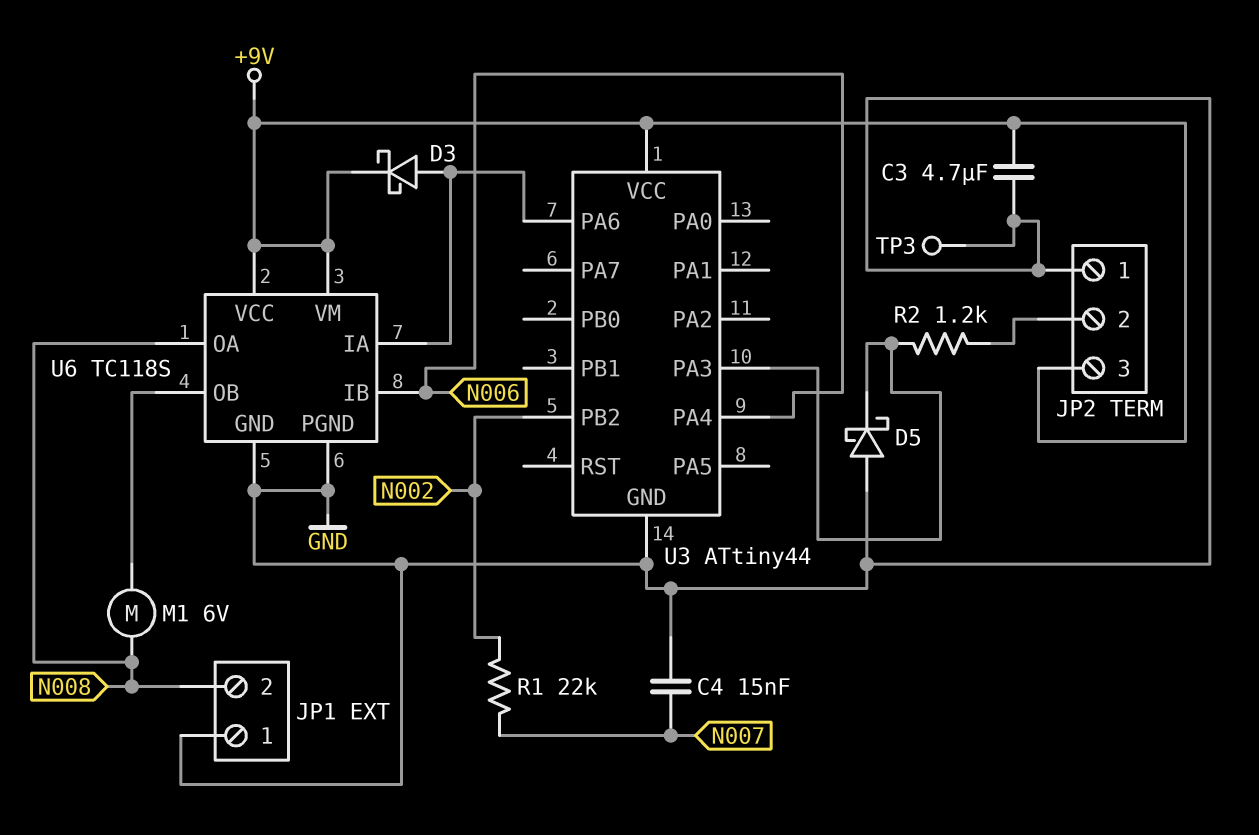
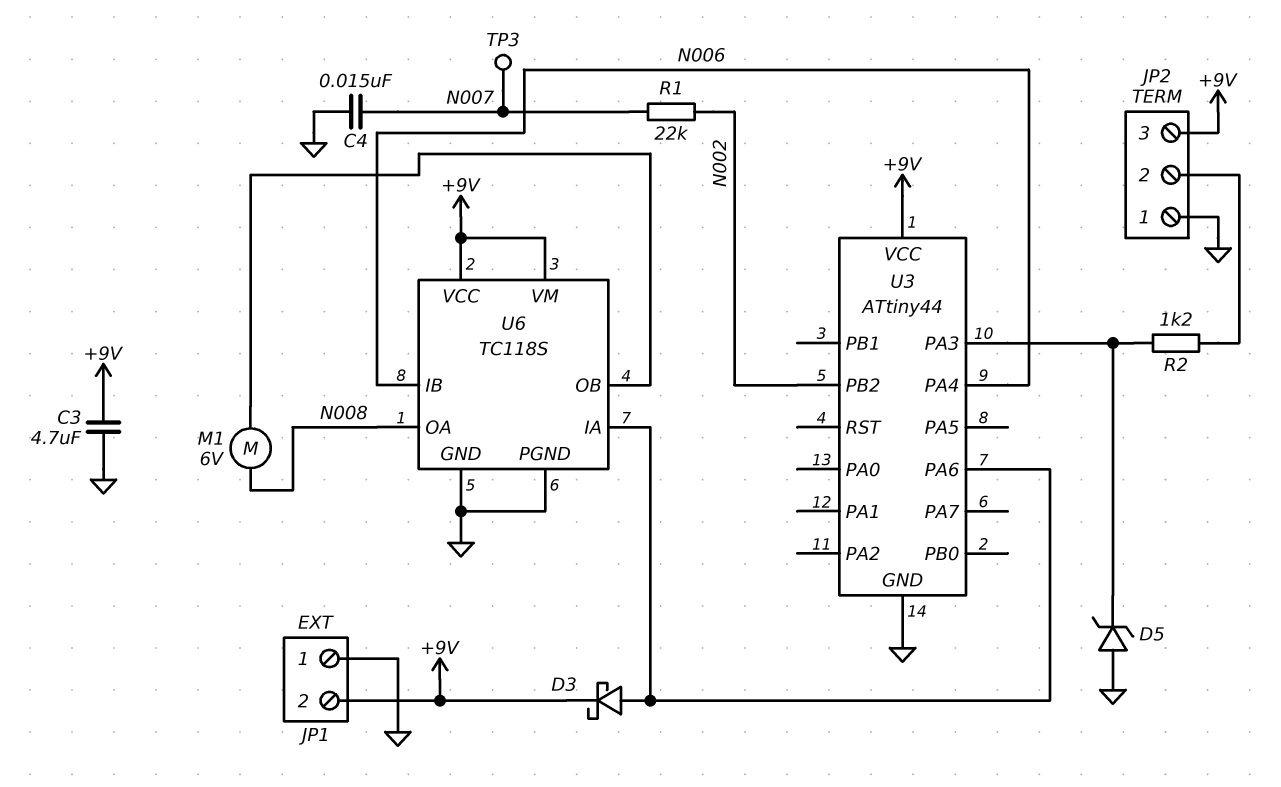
D5: schottky (A GND, K U3/PA3) -> zener (A GND, K U3/PA3)
JP1 pin 2: N008 -> +9V
TP3: test point (GND) -> test point (N007)

